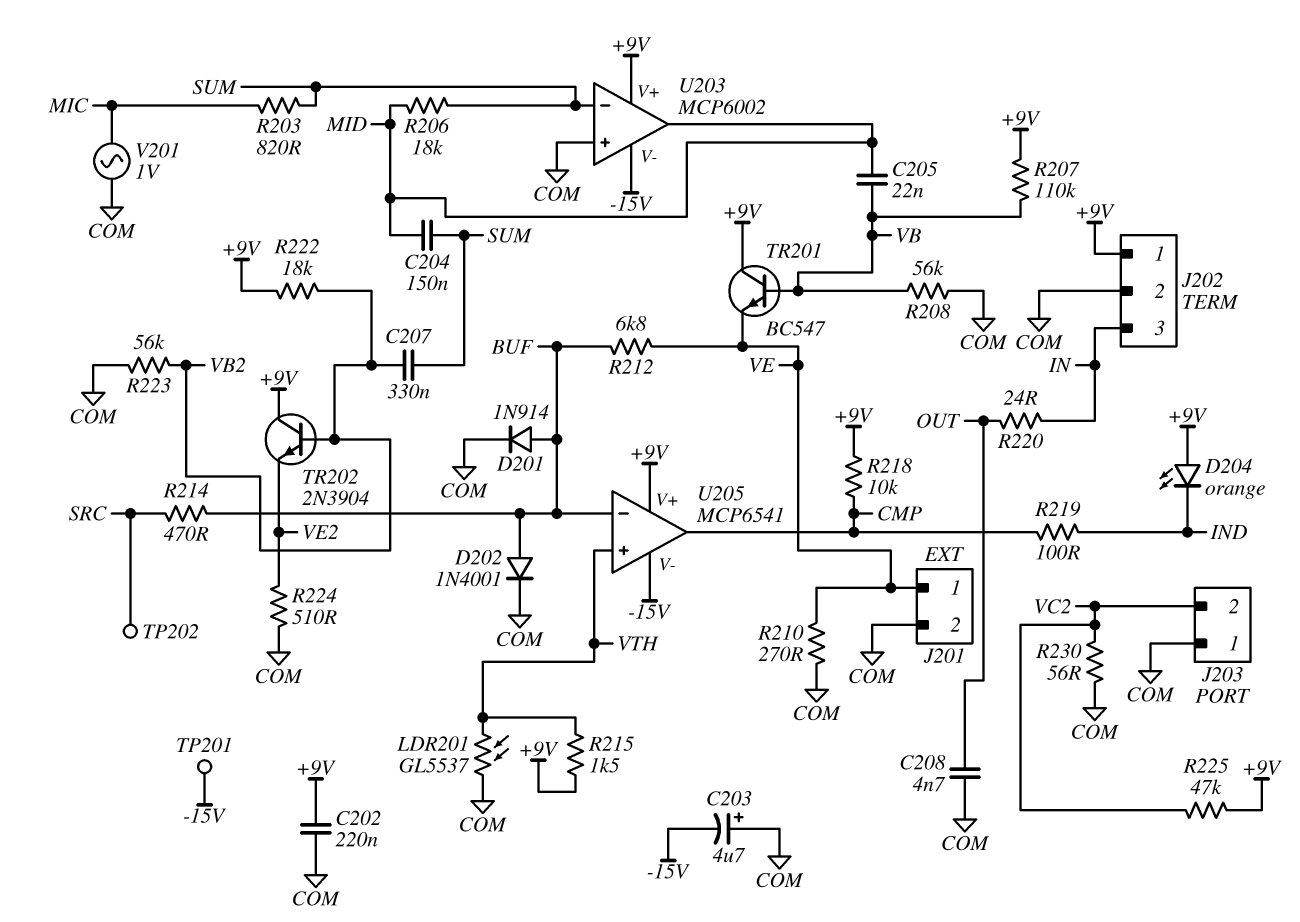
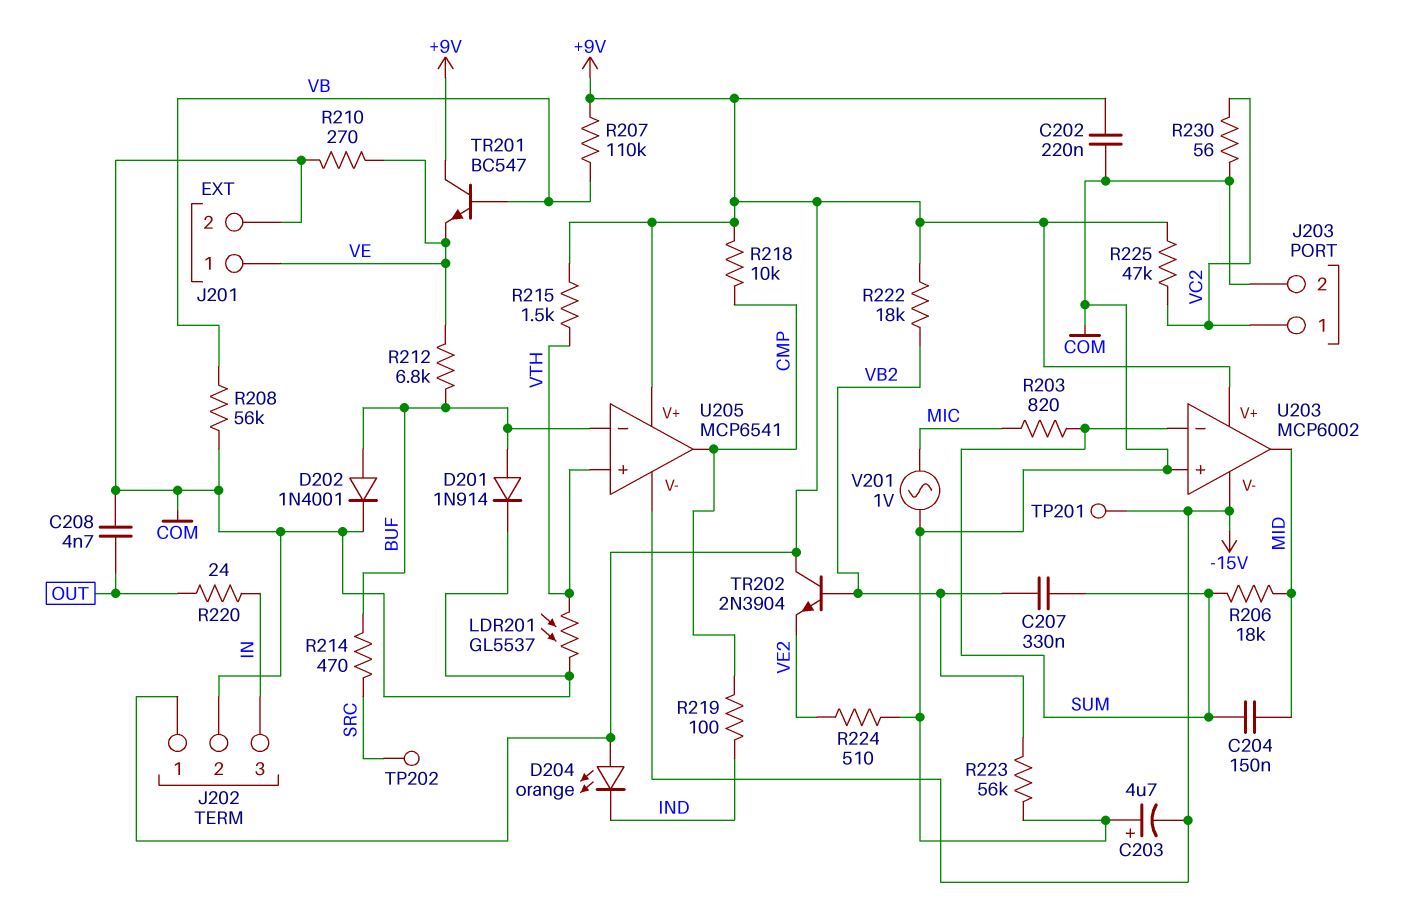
C205: 22nF (MID, VB) -> none
J203 pin 1: COM -> VC2
J203 pin 2: VC2 -> COM

